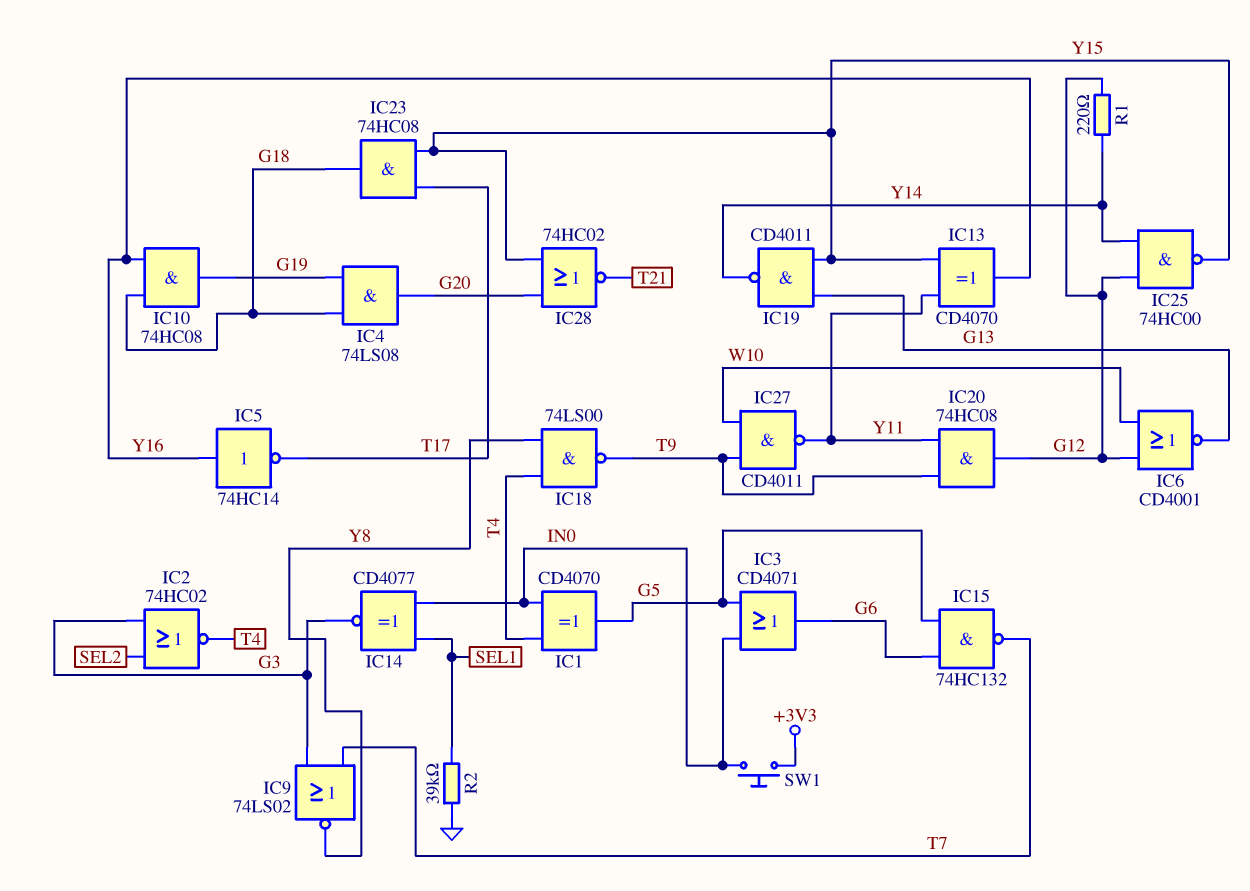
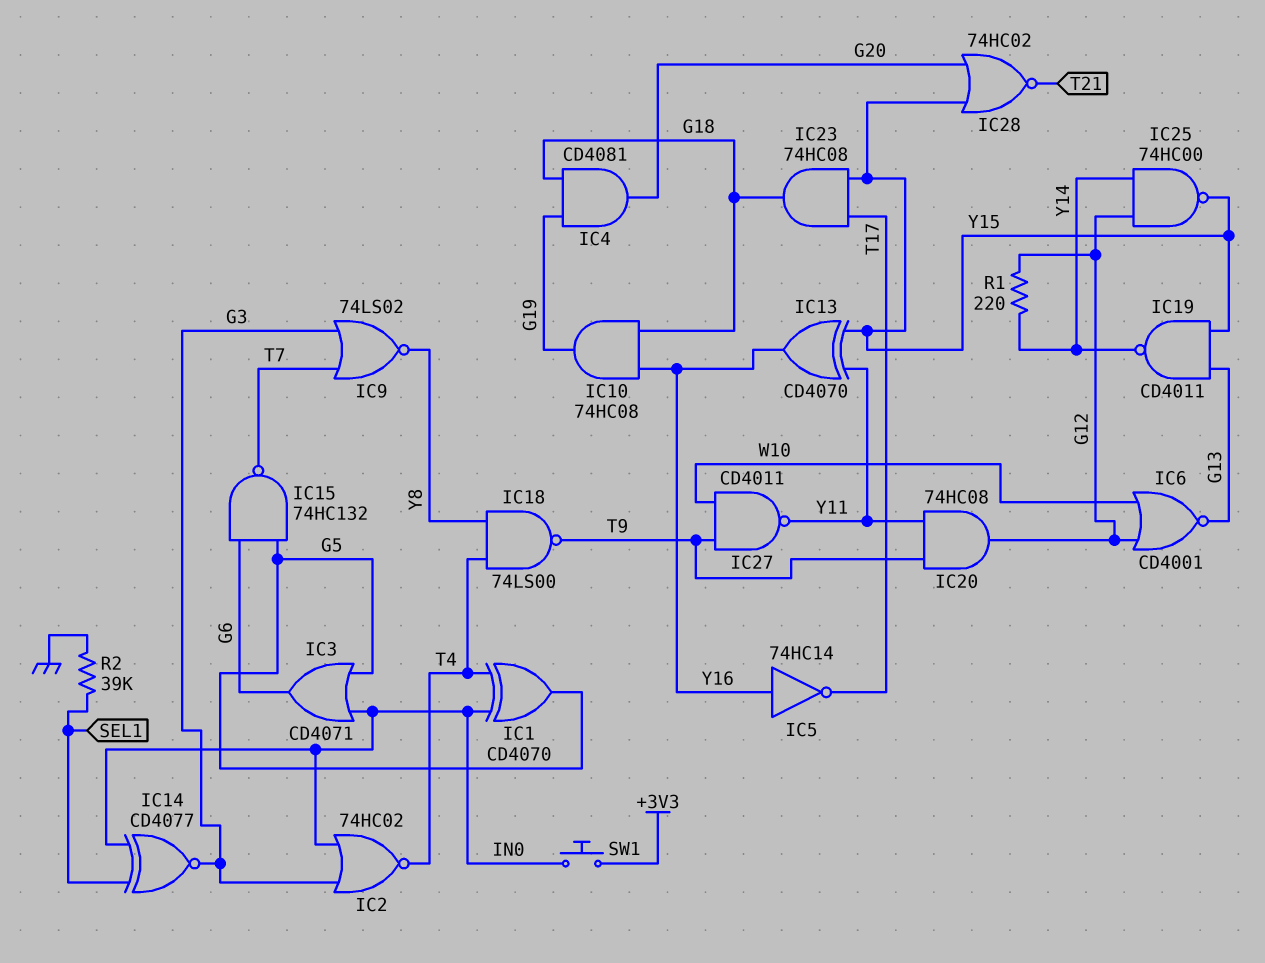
IC2: NOR 74HC02 (in G3, in SEL2, out T4) -> NOR 74HC02 (in G3, in IN0, out T4)
IC4: AND 74LS08 (in G18, in G19, out G20) -> AND CD4081 (in G18, in G19, out G20)

